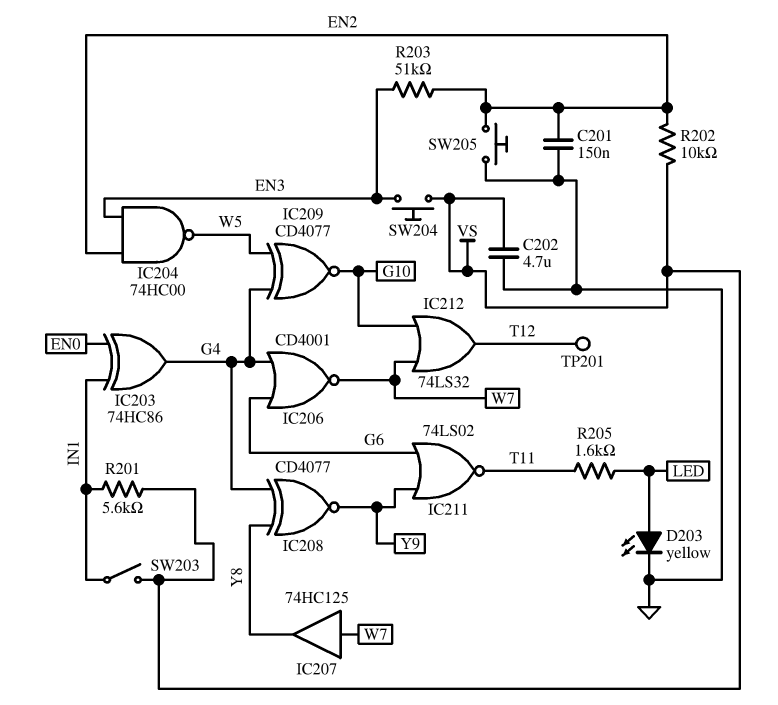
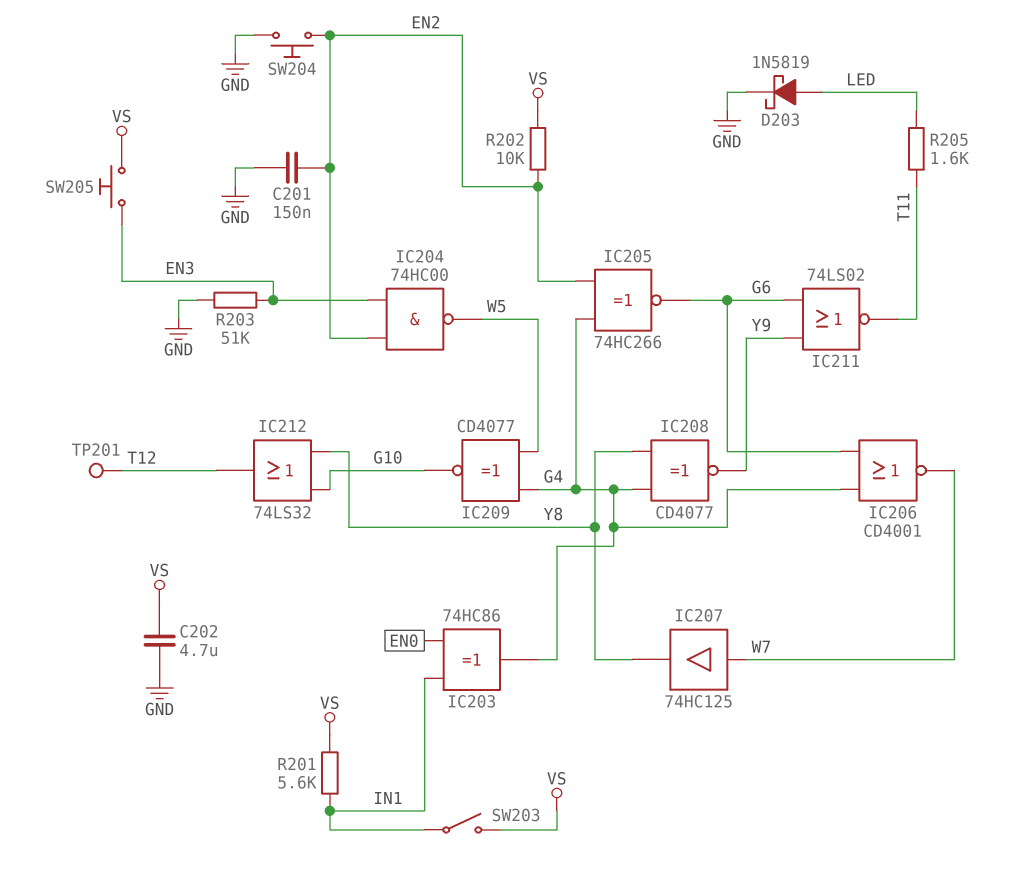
D203: LED yellow (A LED, K GND) -> schottky 1N5819 (A LED, K GND)
IC205: none -> XNOR 74HC266 (in EN2, in G4, out G6)
IC212: OR 74LS32 (in G10, in W7, out T12) -> OR 74LS32 (in G10, in Y8, out T12)
R203: 51k (EN2, EN3) -> 51k (EN3, GND)
SW204: button (EN3, VS) -> button (EN2, GND)
SW205: button (EN2, GND) -> button (EN3, VS)

